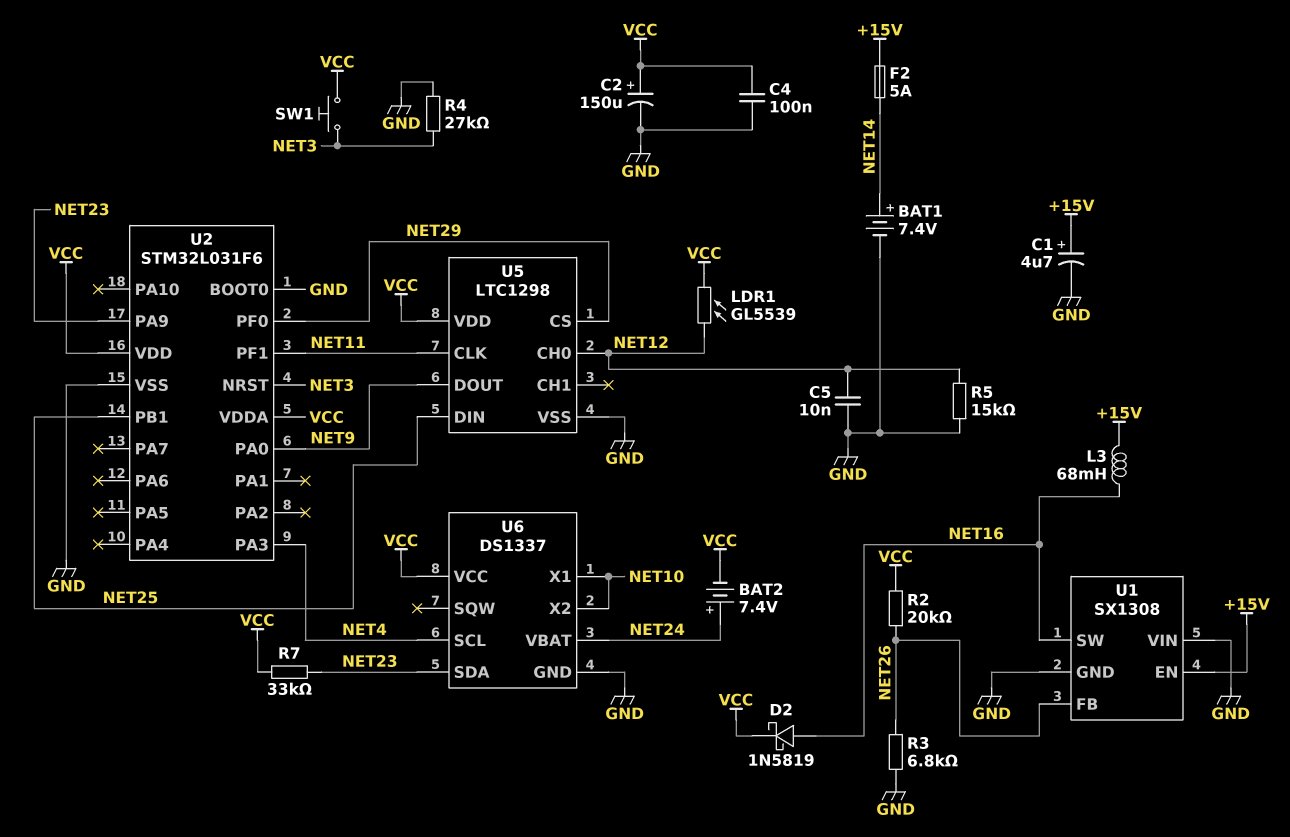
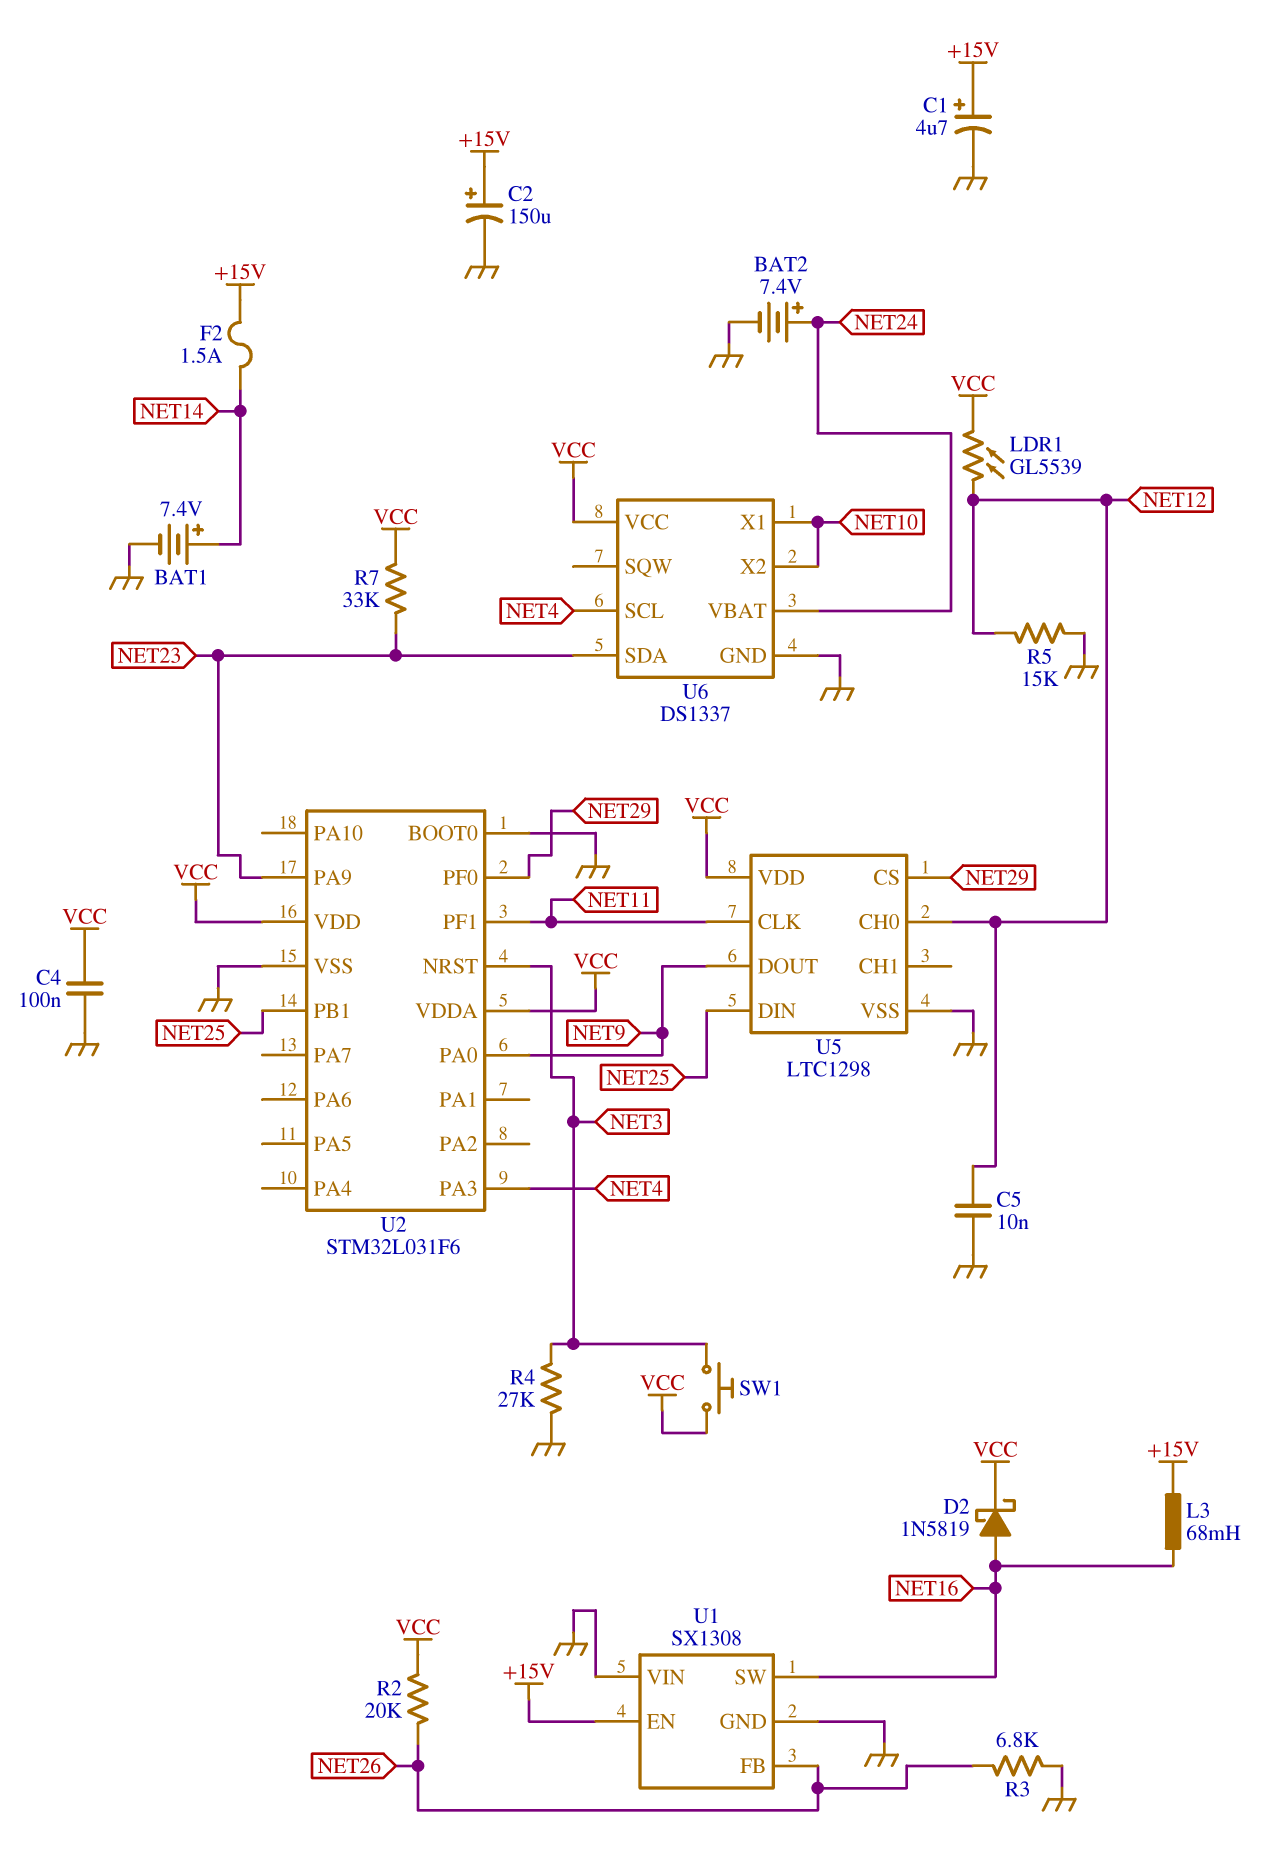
BAT2: 7.4V (plus NET24, minus VCC) -> 7.4V (plus NET24, minus GND)
C2: 150uF (plus VCC, minus GND) -> 150uF (plus +15V, minus GND)
F2: 5A (+15V, NET14) -> 1.5A (+15V, NET14)

